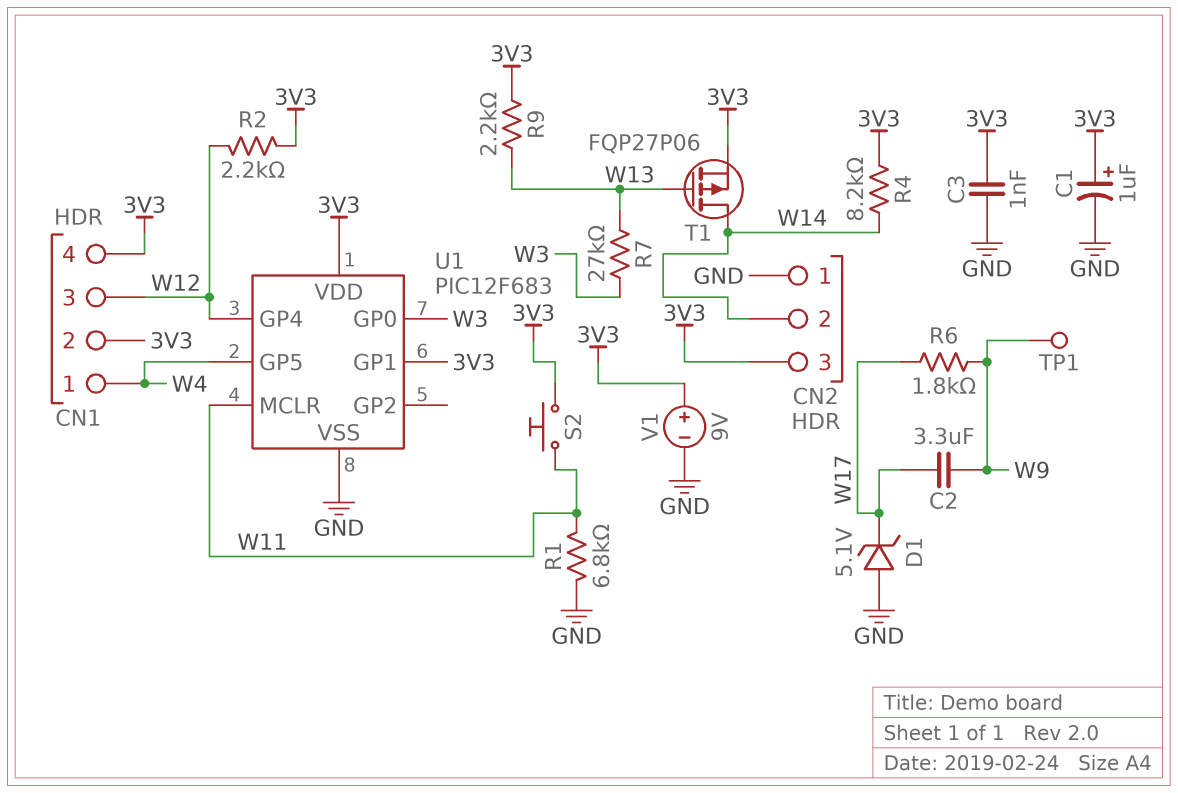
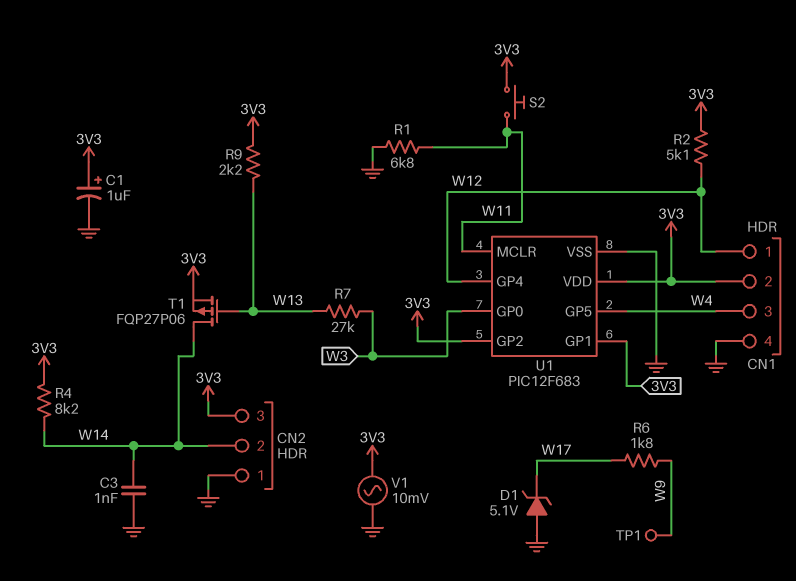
C2: 3.3uF (W9, W17) -> none
C3: 1nF (3V3, GND) -> 1nF (GND, W14)
CN1 pin 1: W4 -> W12
CN1 pin 3: W12 -> W4
CN1 pin 4: 3V3 -> GND
R2: 2.2k (3V3, W12) -> 5.1k (3V3, W12)
U1 pin GP2: none -> 3V3
V1: 9V (plus 3V3, minus GND) -> AC 10mV (3V3, GND)

